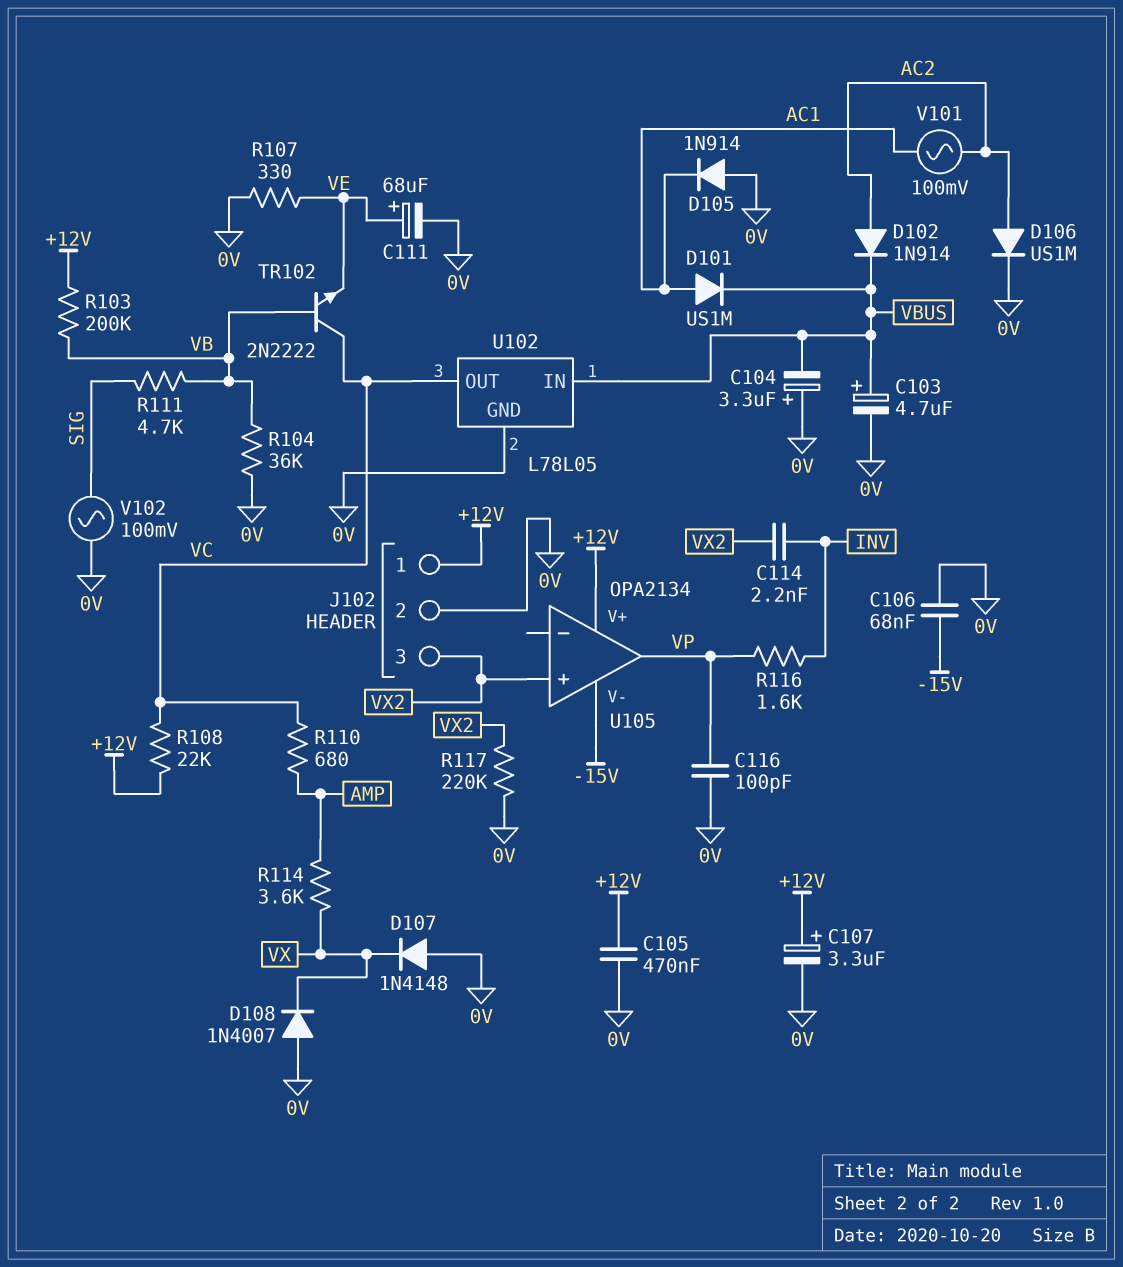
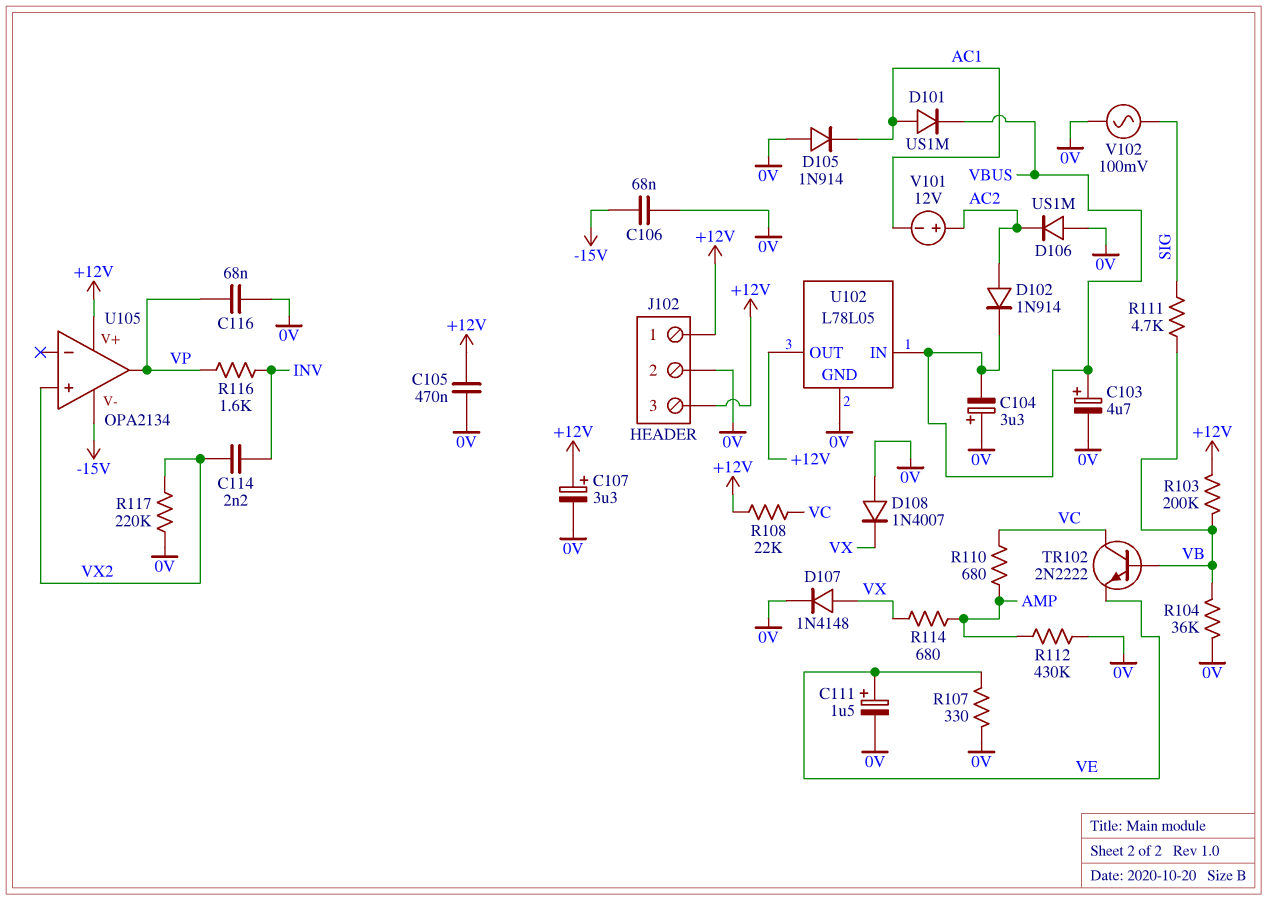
C111: 68uF (plus VE, minus 0V) -> 1.5uF (plus VE, minus 0V)
C116: 100pF (0V, VP) -> 68nF (0V, VP)
D106: diode US1M (A AC2, K 0V) -> diode US1M (A 0V, K AC2)
D107: diode 1N4148 (A 0V, K VX) -> diode 1N4148 (A VX, K 0V)
J102 pin 3: VX2 -> +12V
R112: none -> 430k (0V, AMP)
R114: 3.6k (AMP, VX) -> 680 (AMP, VX)
U102 pin OUT: VC -> +12V
V101: AC 100mV (AC1, AC2) -> 12V (plus AC2, minus AC1)

